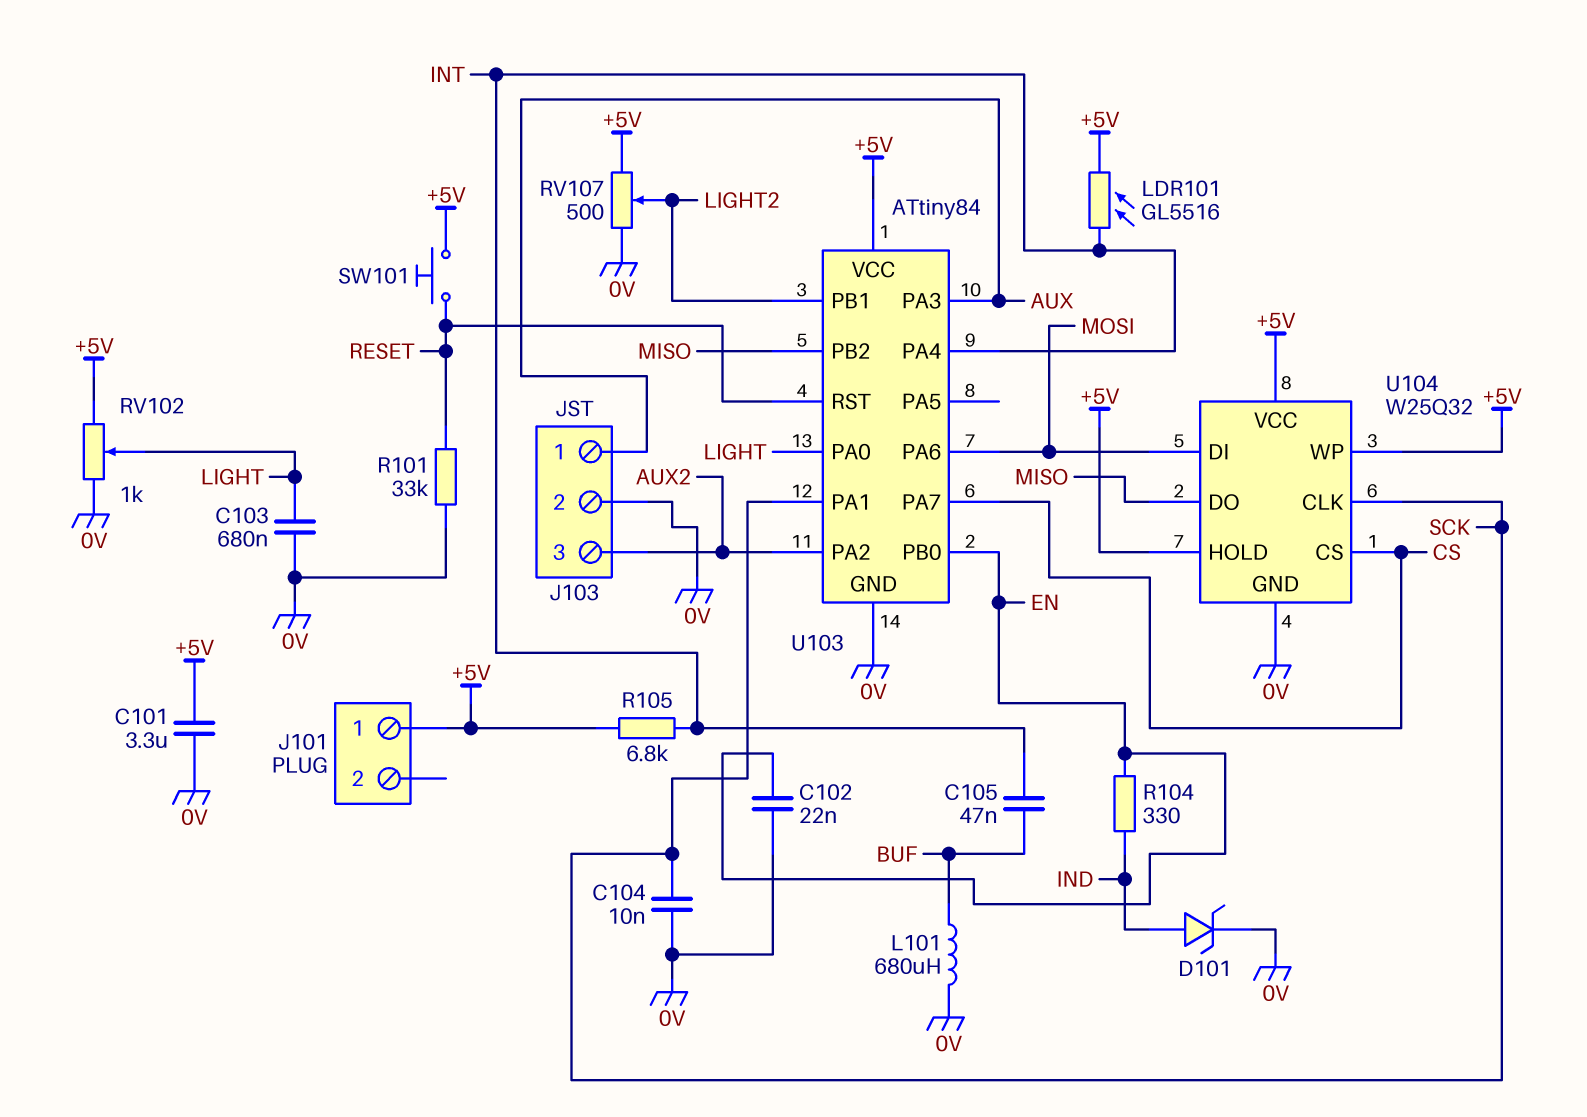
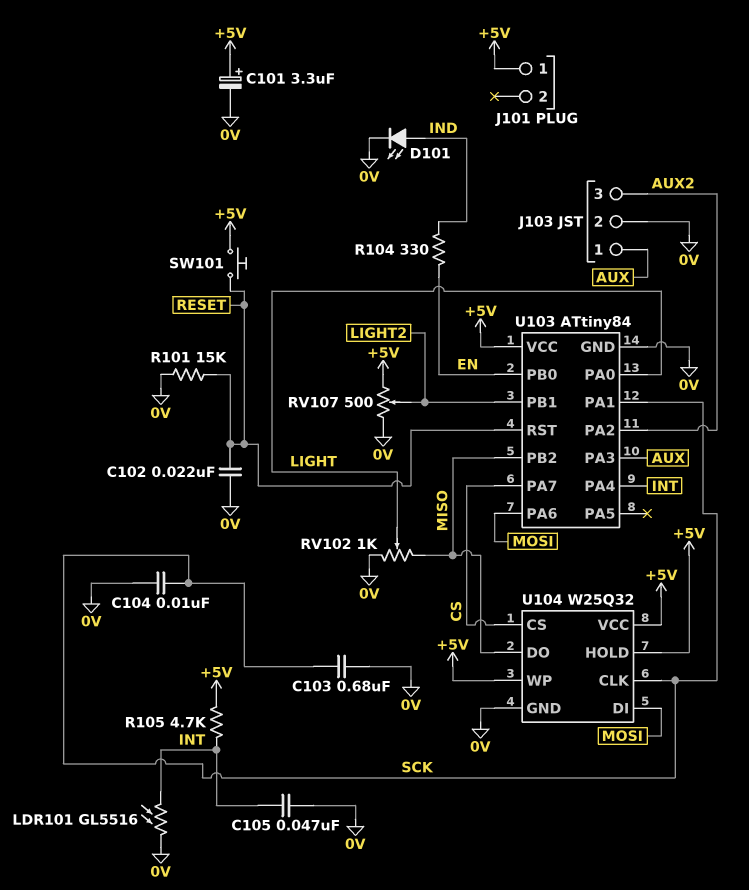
C101: 3.3uF (+5V, 0V) -> 3.3uF (plus +5V, minus 0V)
C102: 22nF (0V, EN) -> 22nF (0V, RESET)
C103: 680nF (0V, LIGHT) -> 680nF (0V, SCK)
C105: 47nF (BUF, INT) -> 47nF (0V, INT)
D101: zener (A IND, K 0V) -> LED (A IND, K 0V)
L101: 680uH (0V, BUF) -> none
LDR101: GL5516 (+5V, INT) -> GL5516 (0V, INT)
R101: 33k (0V, RESET) -> 15k (0V, RESET)
R105: 6.8k (+5V, INT) -> 4.7k (+5V, INT)
RV102: 1k (+5V, 0V, wiper LIGHT) -> 1k (0V, MISO, wiper LIGHT)

